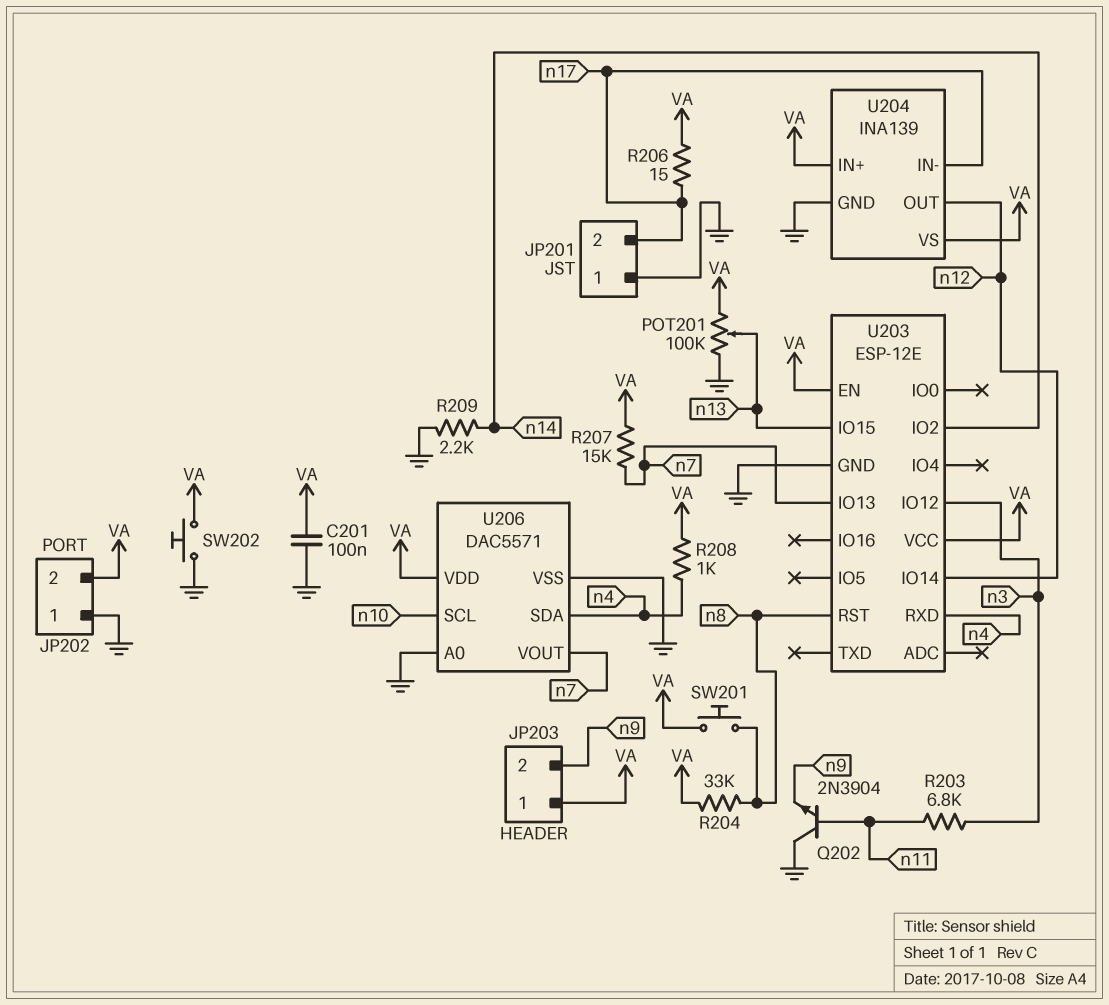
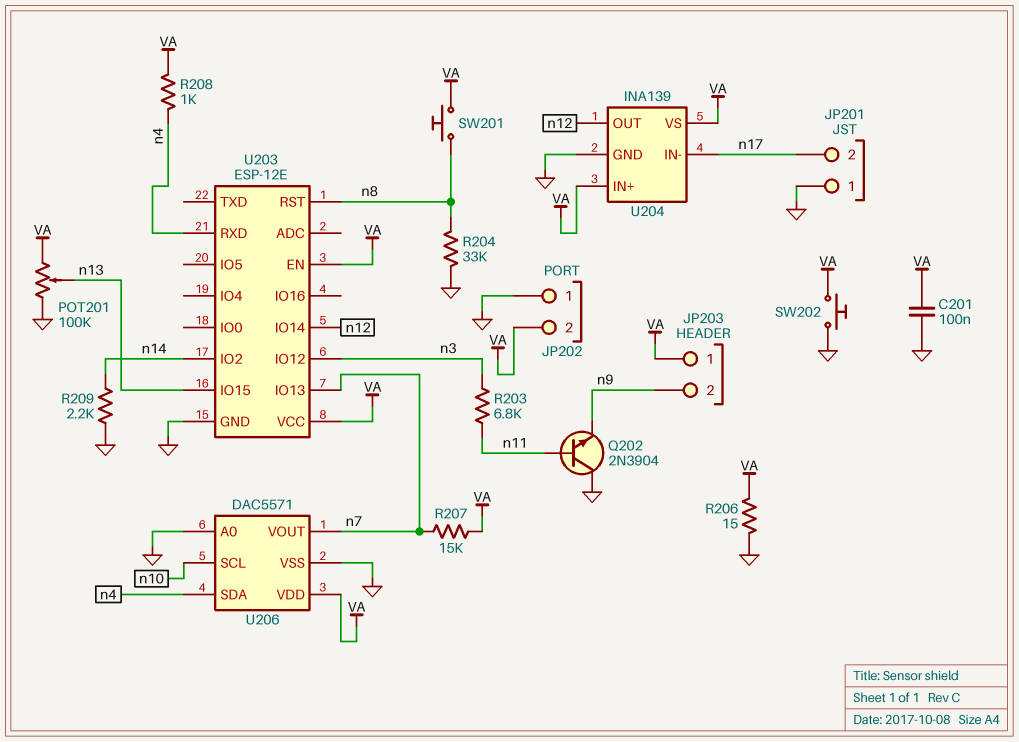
R204: 33k (VA, n8) -> 33k (GND, n8)
R206: 15 (VA, n17) -> 15 (GND, VA)

